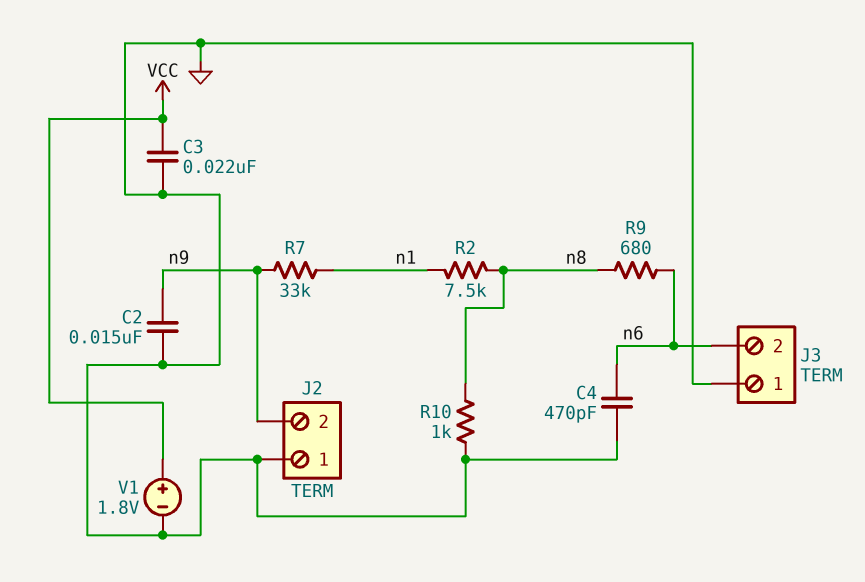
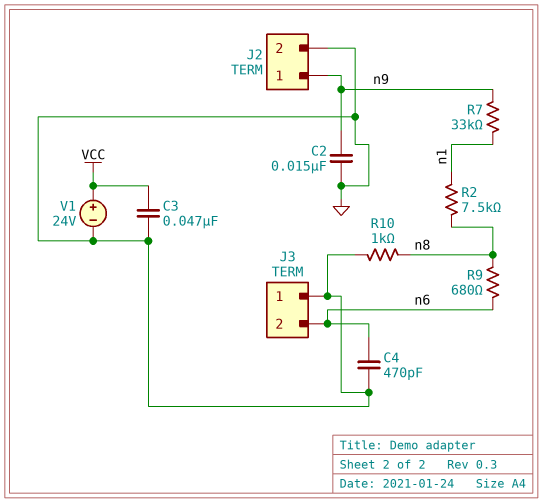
C3: 22nF (GND, VCC) -> 47nF (GND, VCC)
J2 pin 1: GND -> n9
J2 pin 2: n9 -> GND
V1: 1.8V (plus VCC, minus GND) -> 24V (plus VCC, minus GND)

